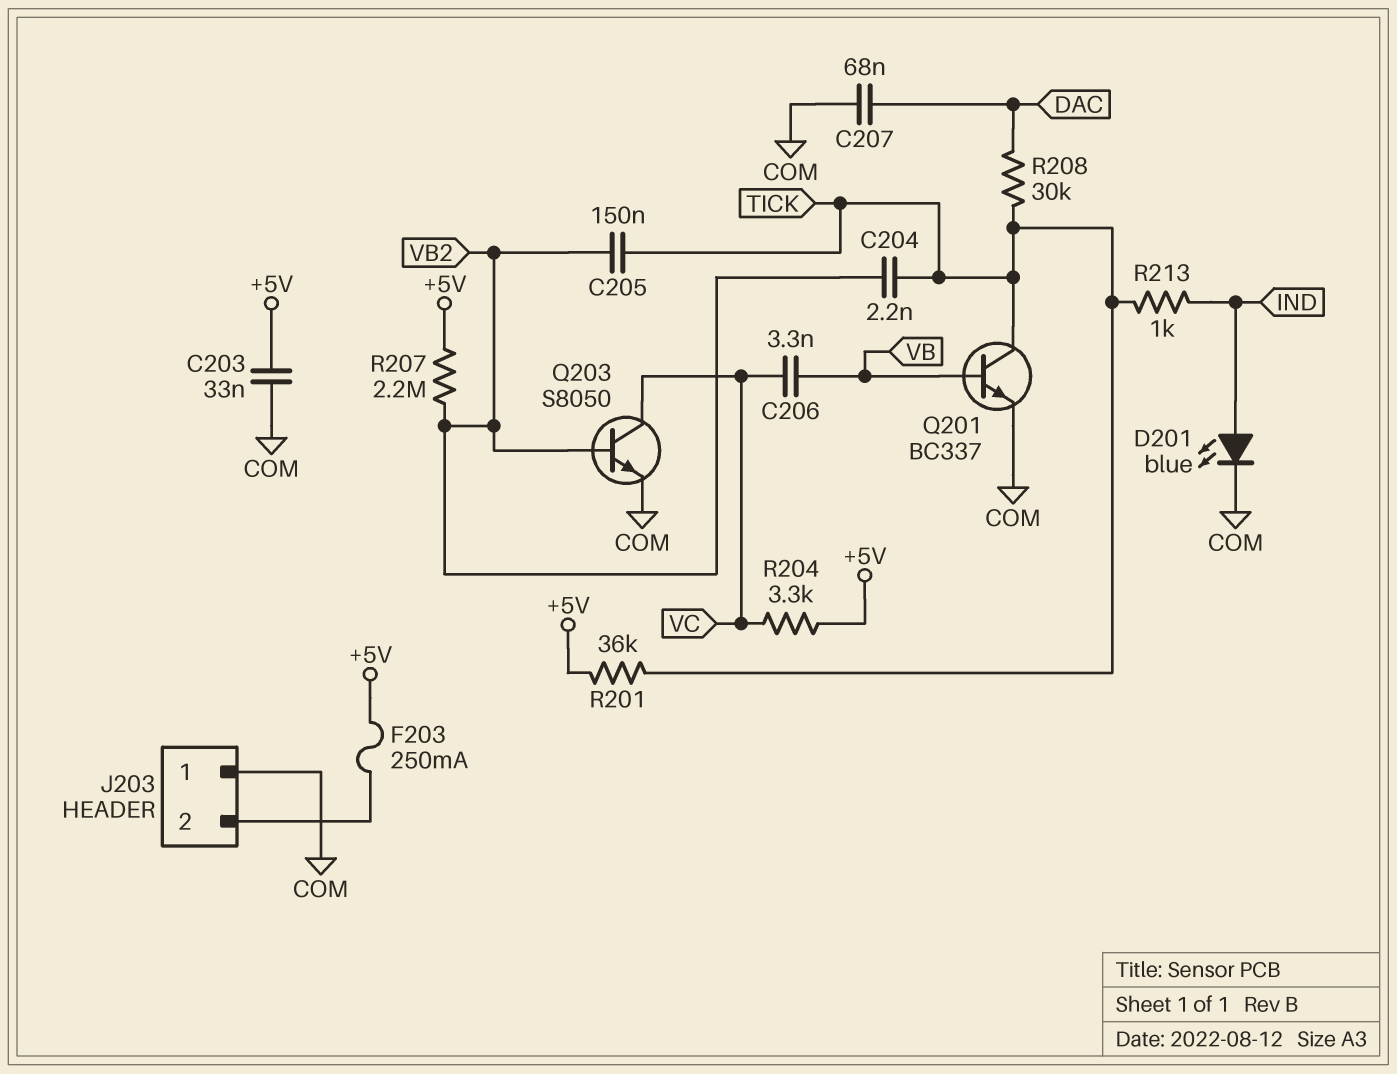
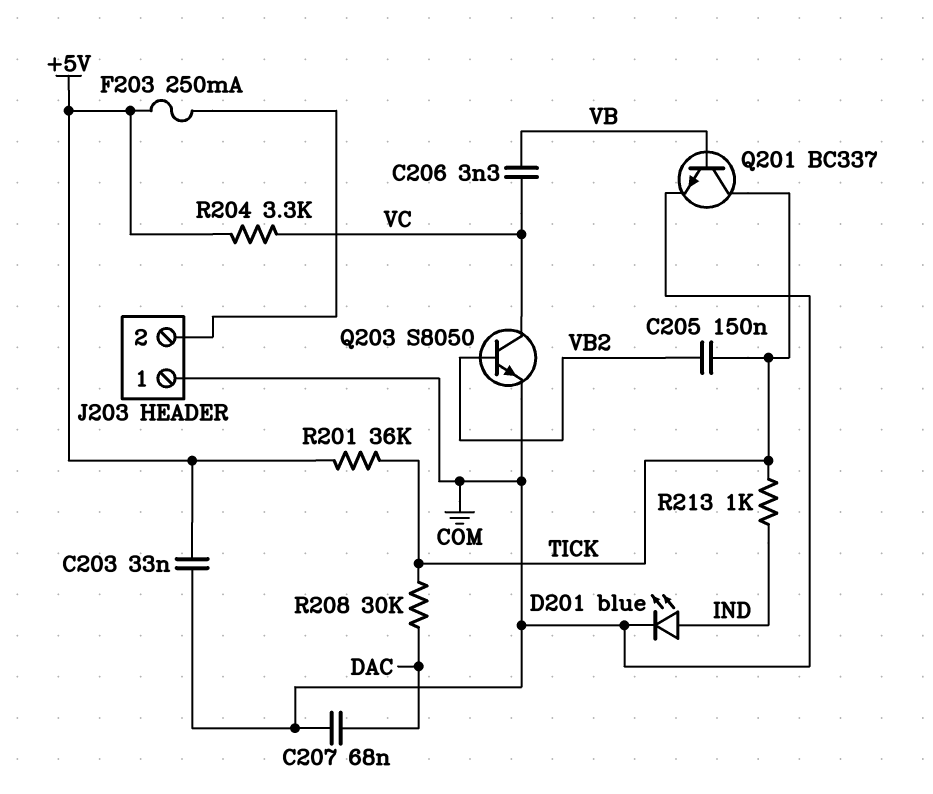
C204: 2.2nF (TICK, VB2) -> none
R207: 2.2M (+5V, VB2) -> none

